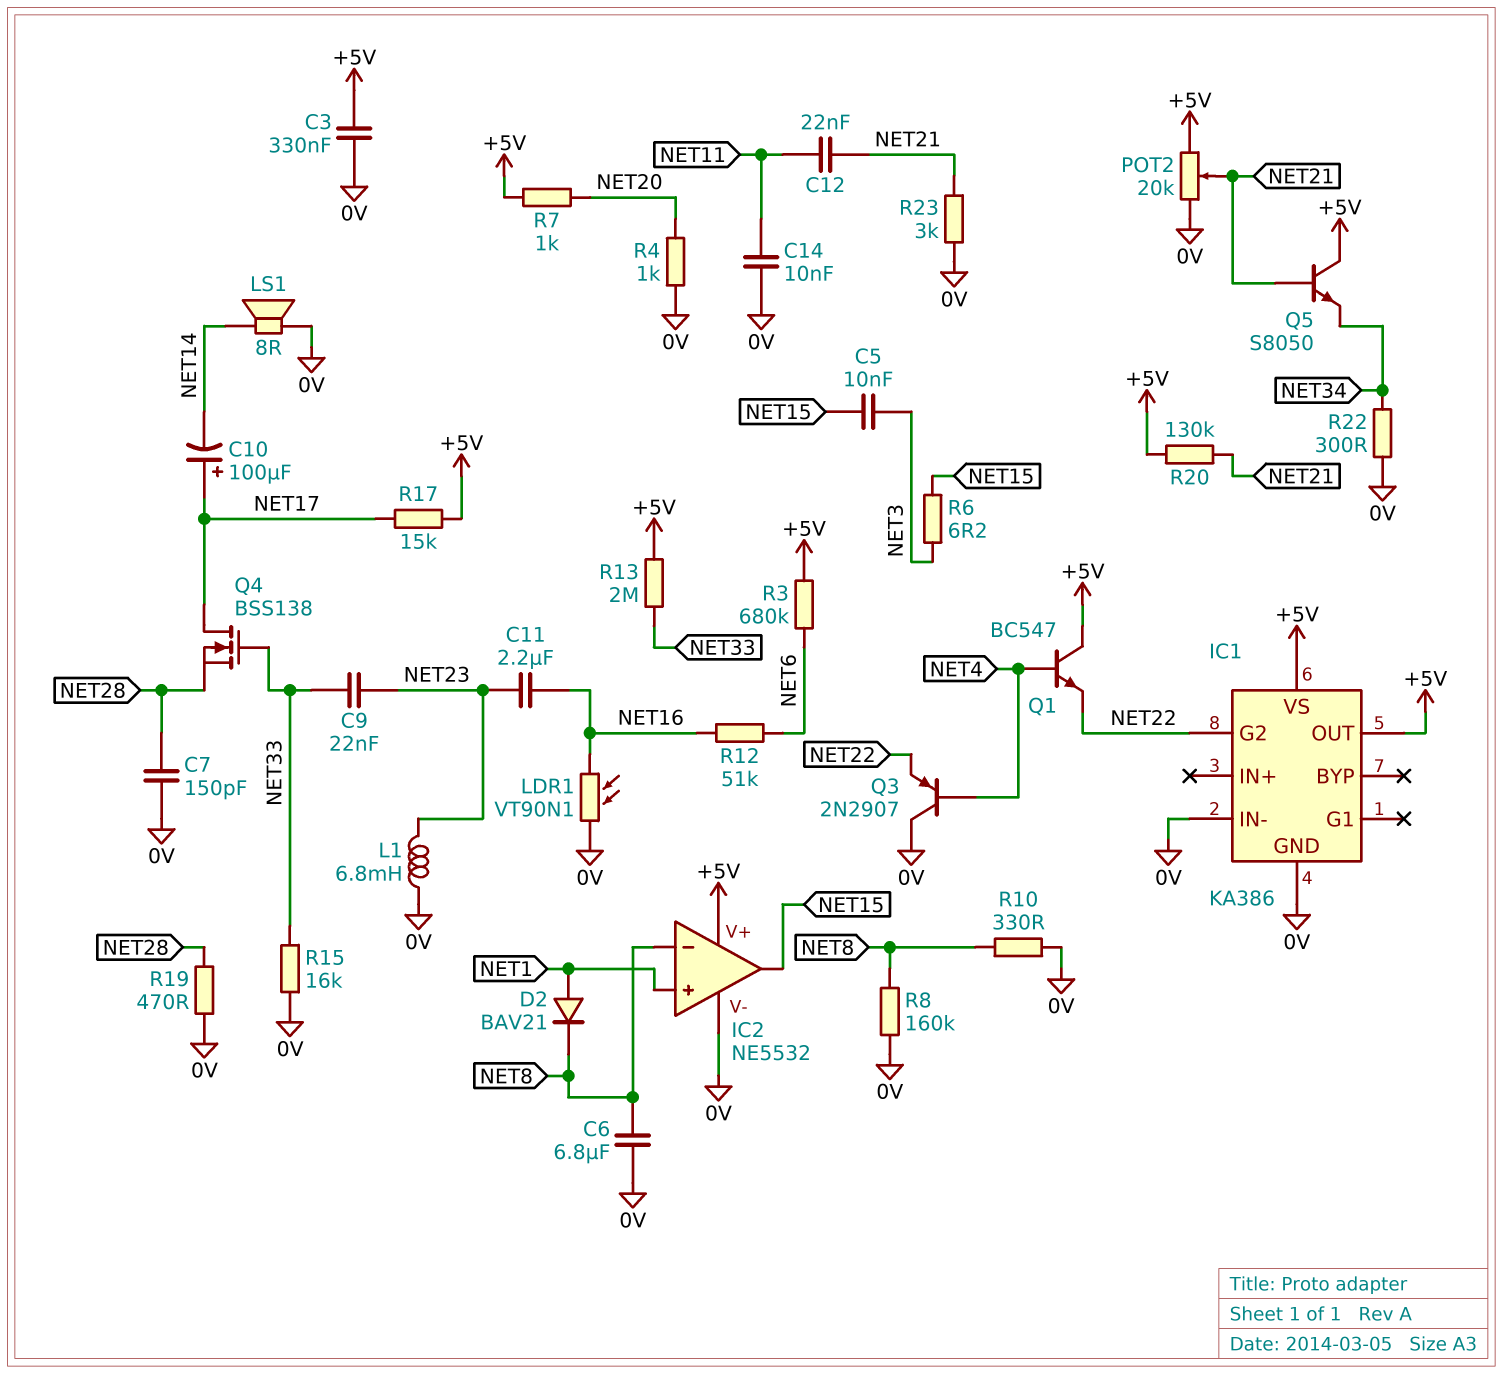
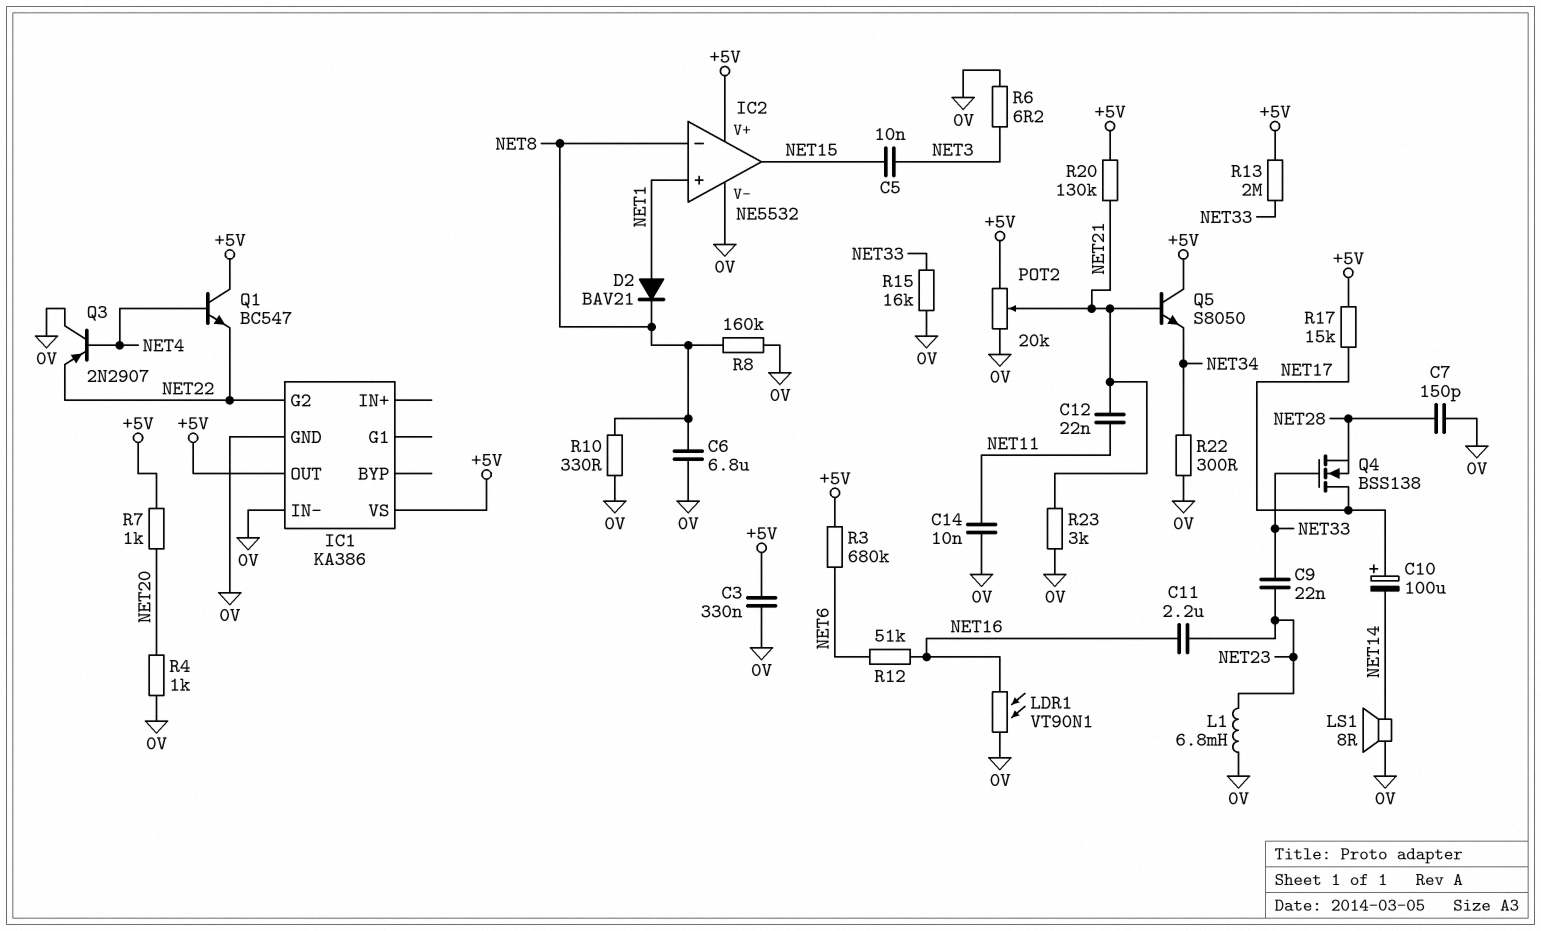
R6: 6.2 (NET3, NET15) -> 6.2 (0V, NET3)
R19: 470 (0V, NET28) -> none

